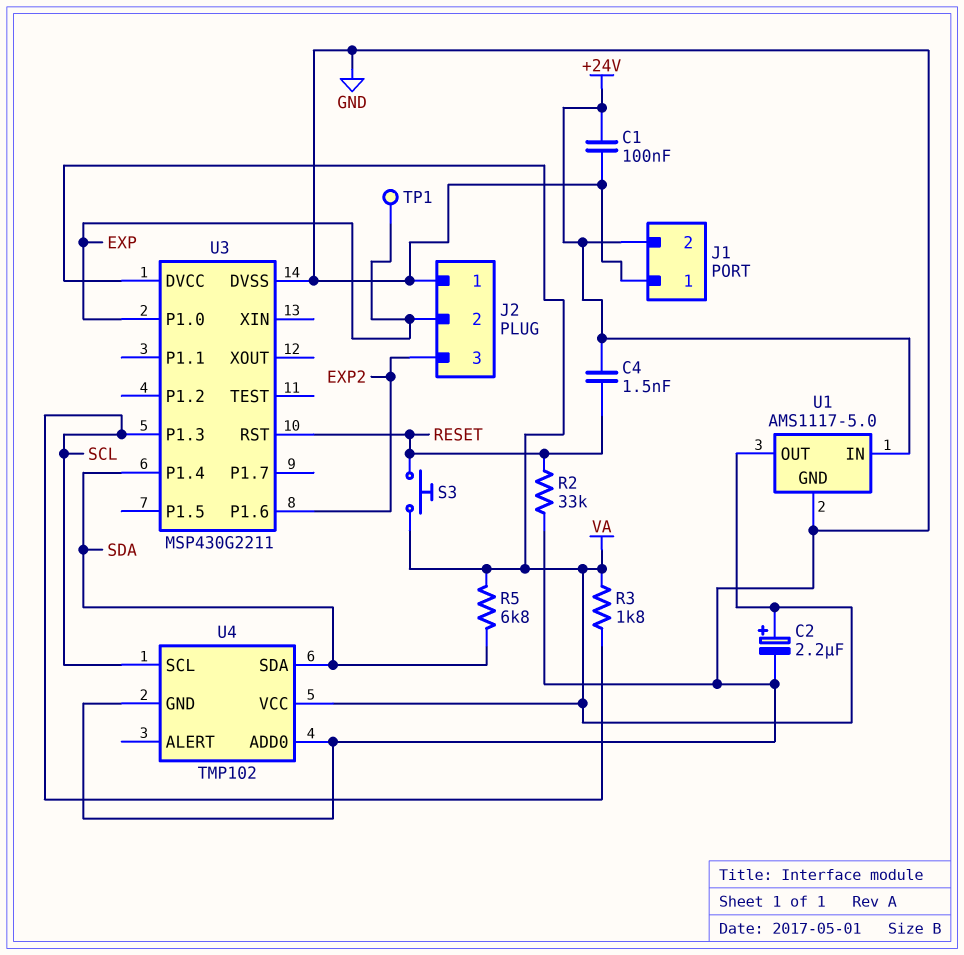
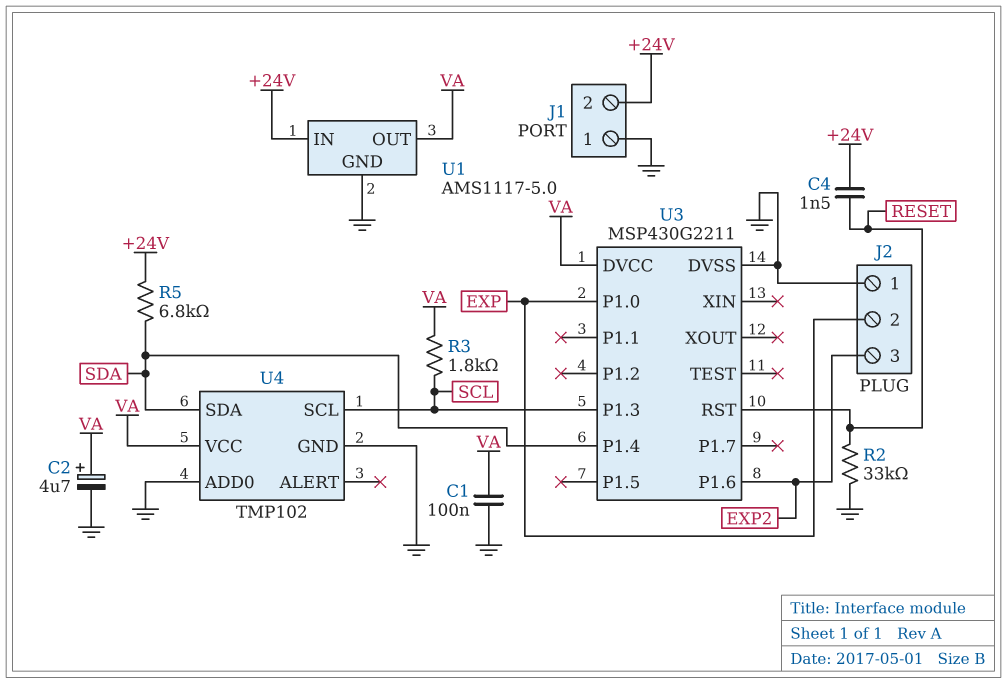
C1: 100nF (+24V, GND) -> 100nF (GND, VA)
C2: 2.2uF (plus VA, minus GND) -> 4.7uF (plus VA, minus GND)
R5: 6.8k (SDA, VA) -> 6.8k (+24V, SDA)
S3: button (RESET, VA) -> none
TP1: test point (EXP) -> none

